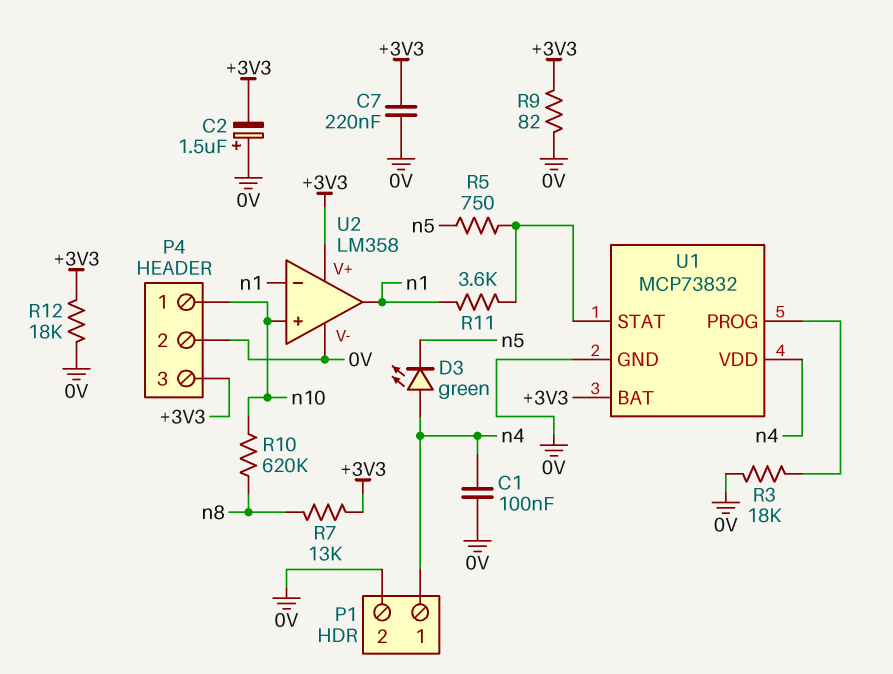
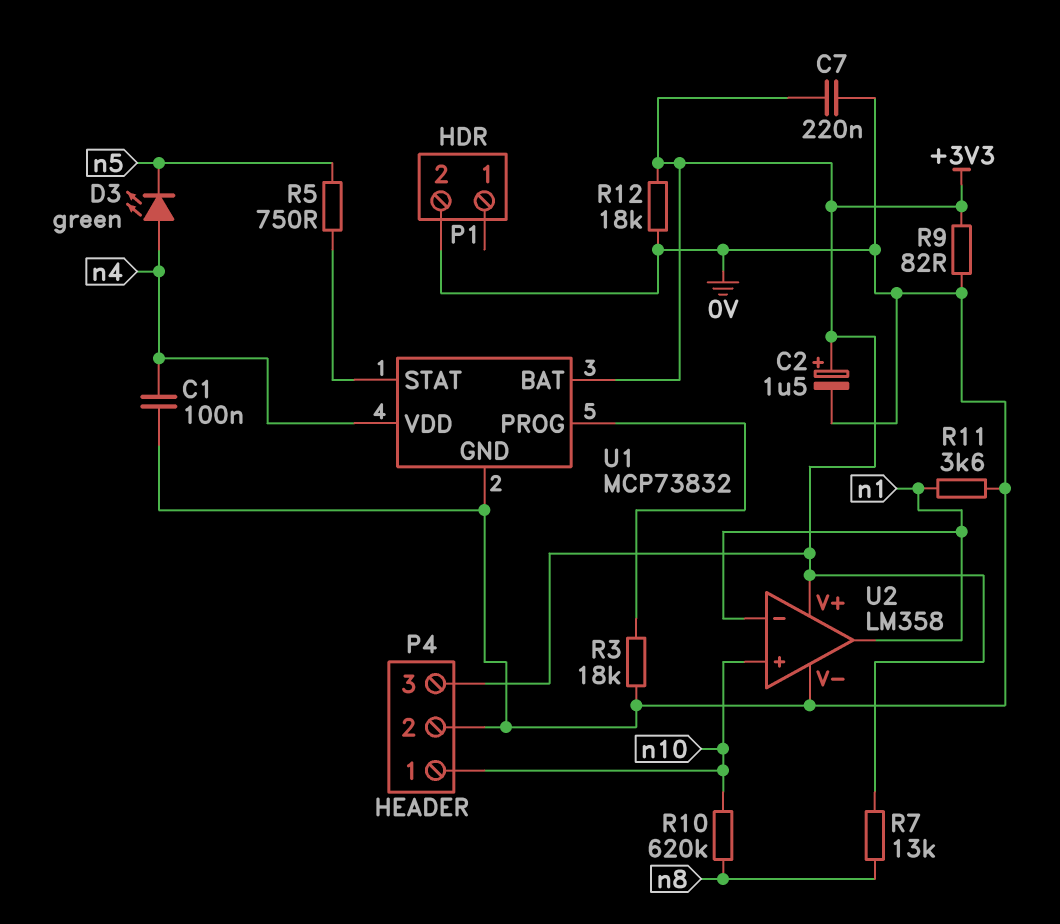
C2: 1.5uF (plus 0V, minus +3V3) -> 1.5uF (plus +3V3, minus 0V)
P1 pin 1: n4 -> none
R11: 3.6k (U1/STAT, n1) -> 3.6k (0V, n1)

